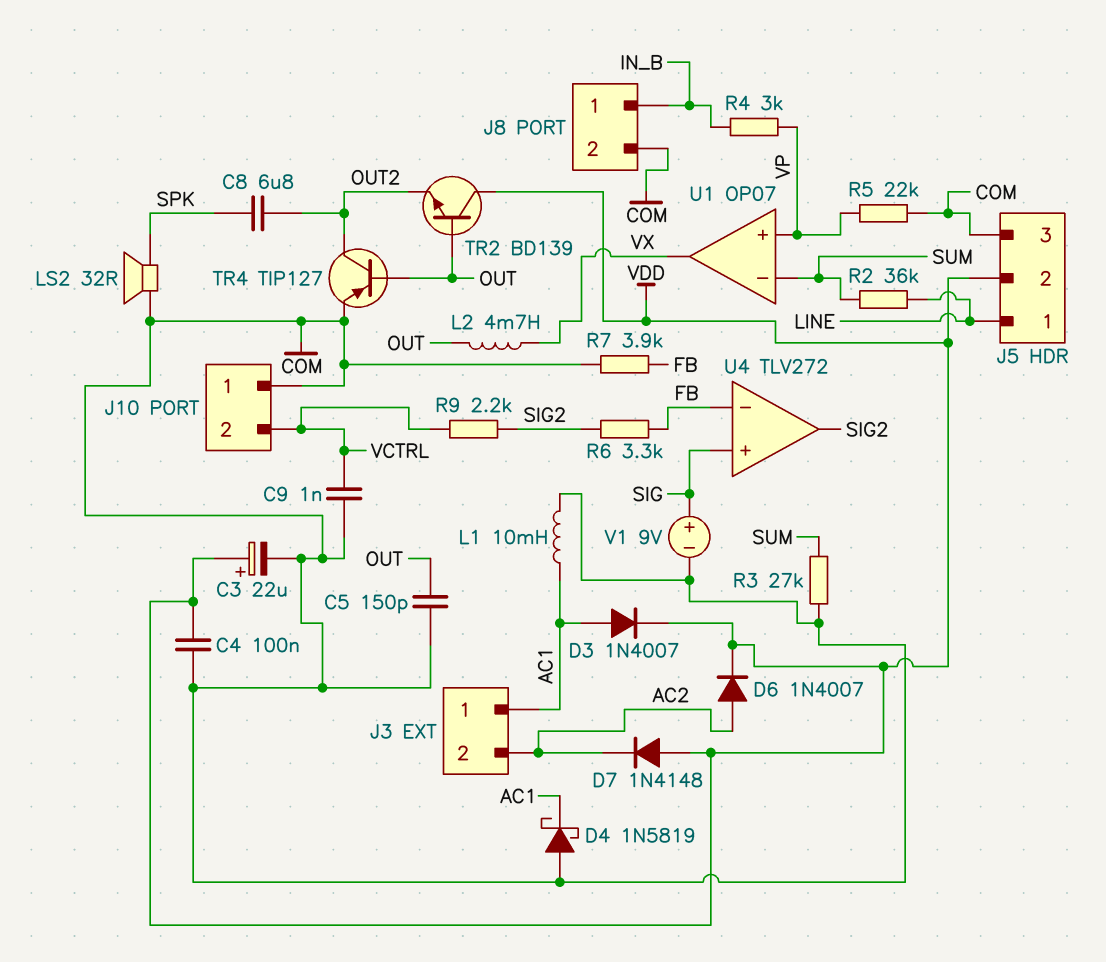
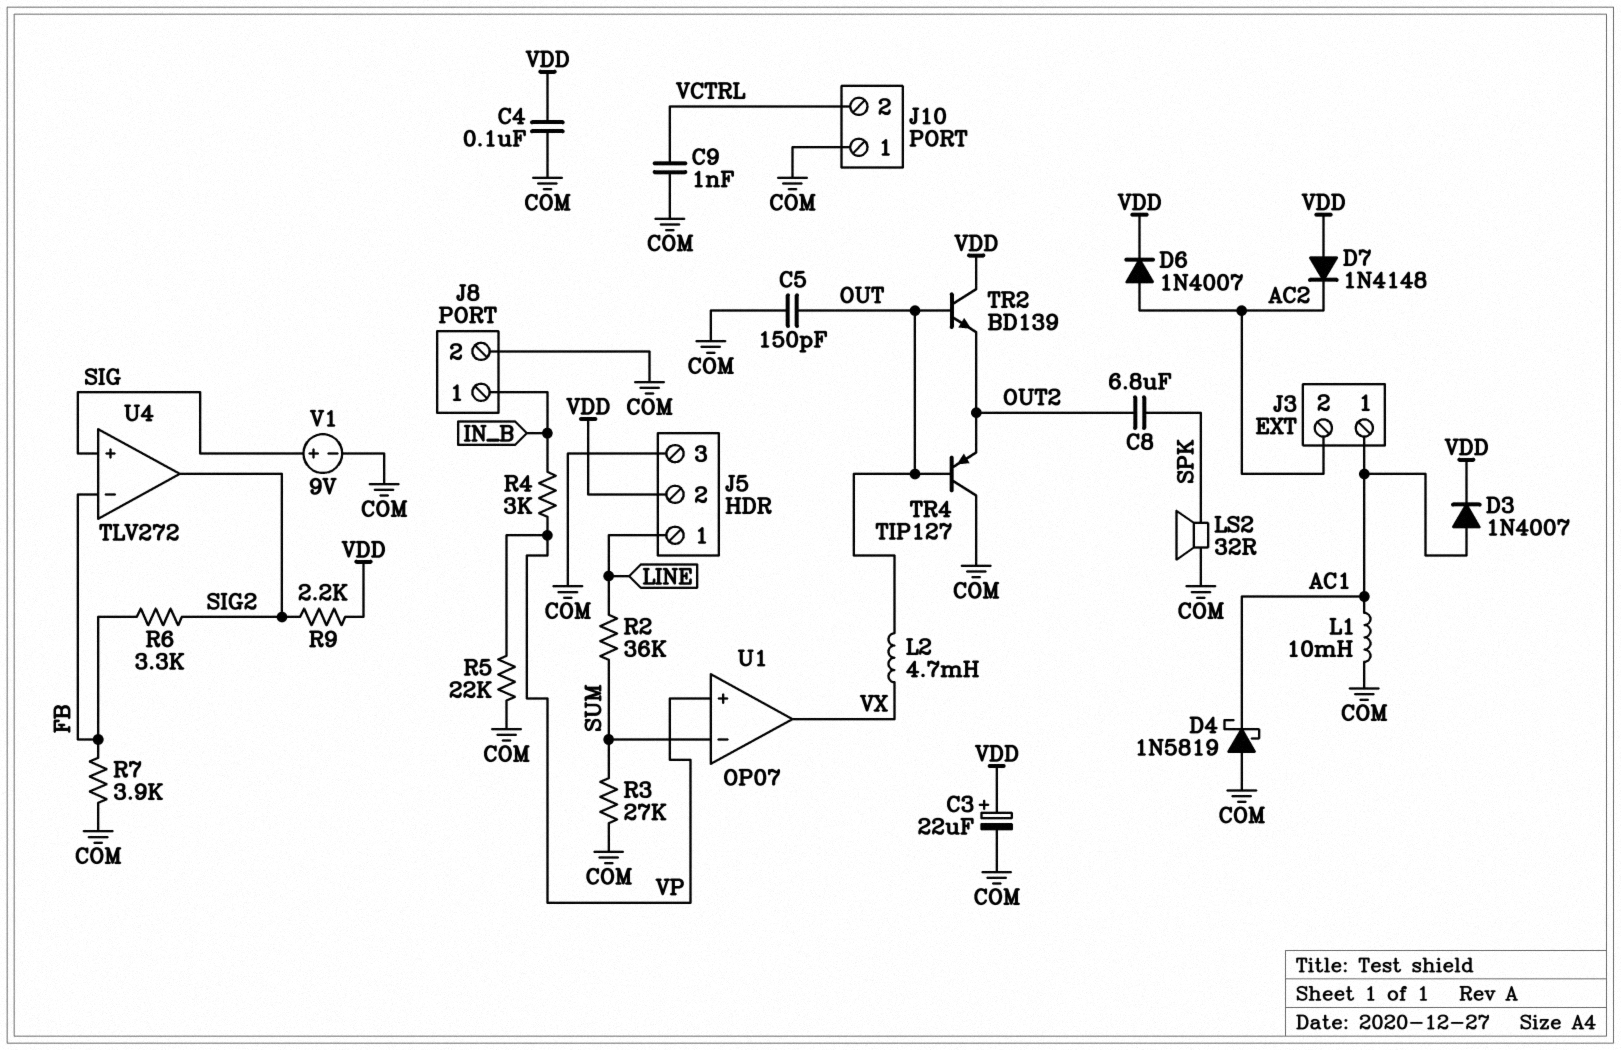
R9: 2.2k (SIG2, VCTRL) -> 2.2k (SIG2, VDD)
TR4: PNP TIP127 (B OUT, C OUT2, E COM) -> PNP TIP127 (B OUT, C COM, E OUT2)

